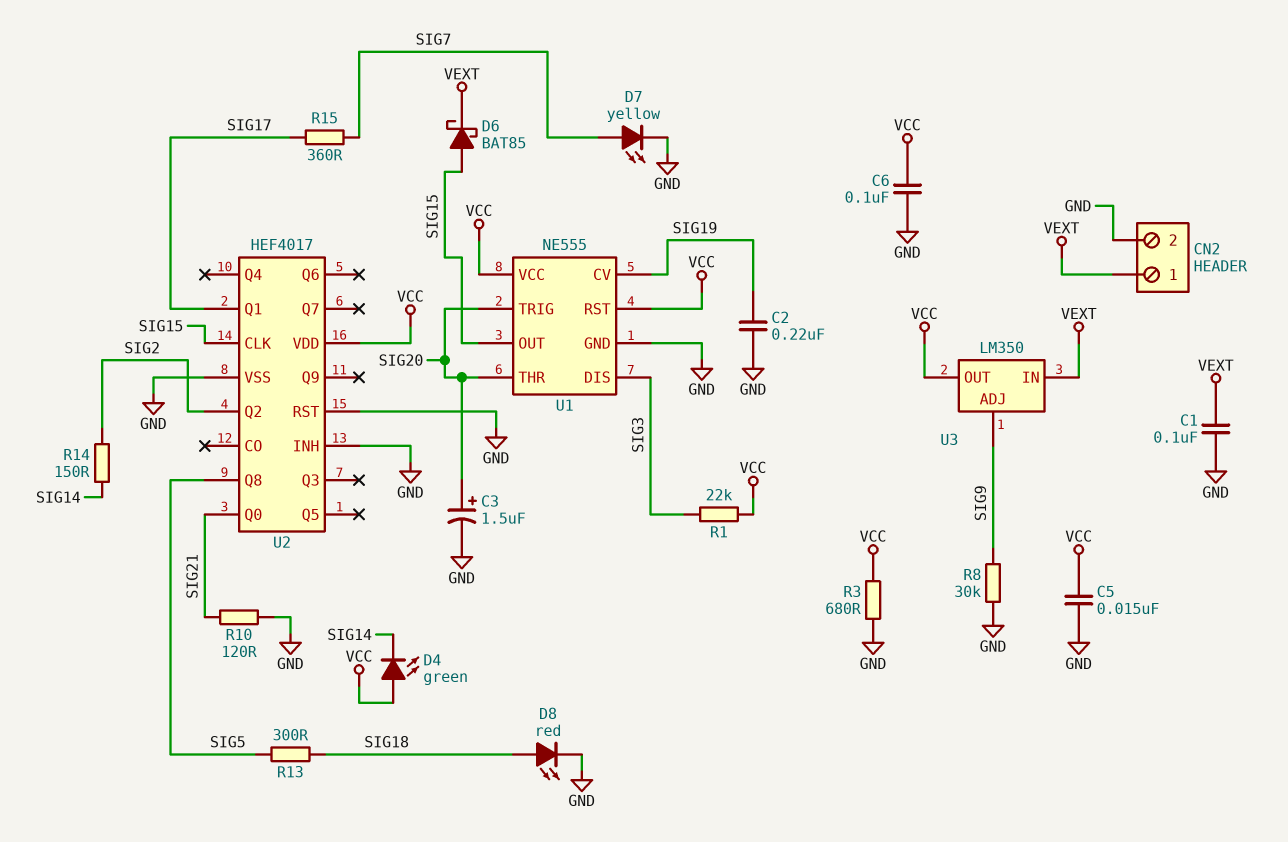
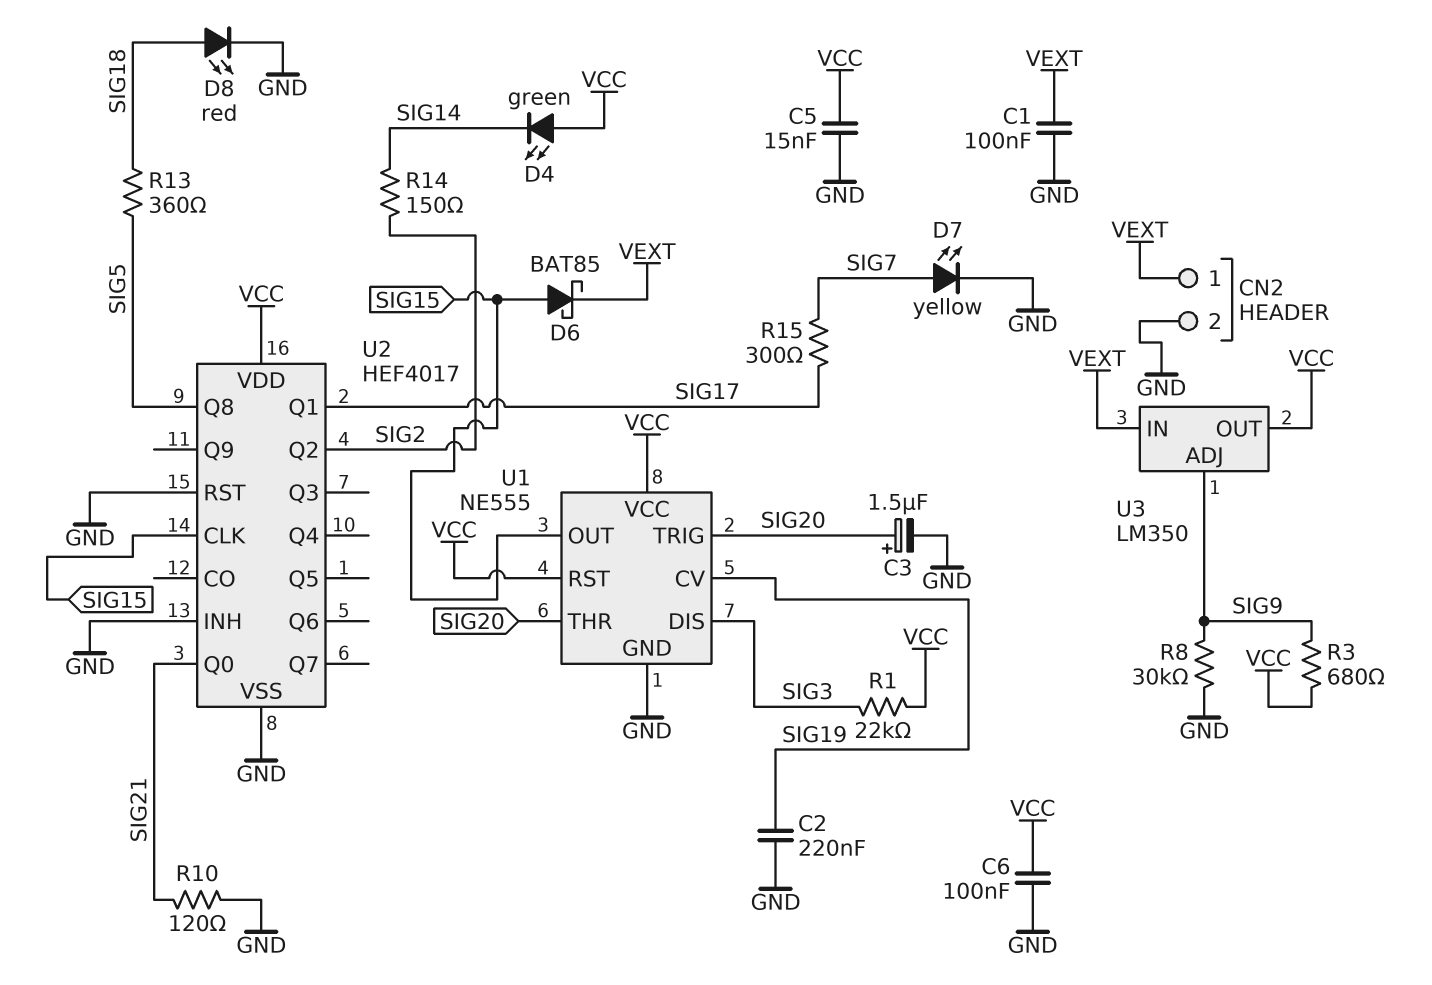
R3: 680 (GND, VCC) -> 680 (SIG9, VCC)
R13: 300 (SIG5, SIG18) -> 360 (SIG5, SIG18)
R15: 360 (SIG7, SIG17) -> 300 (SIG7, SIG17)

